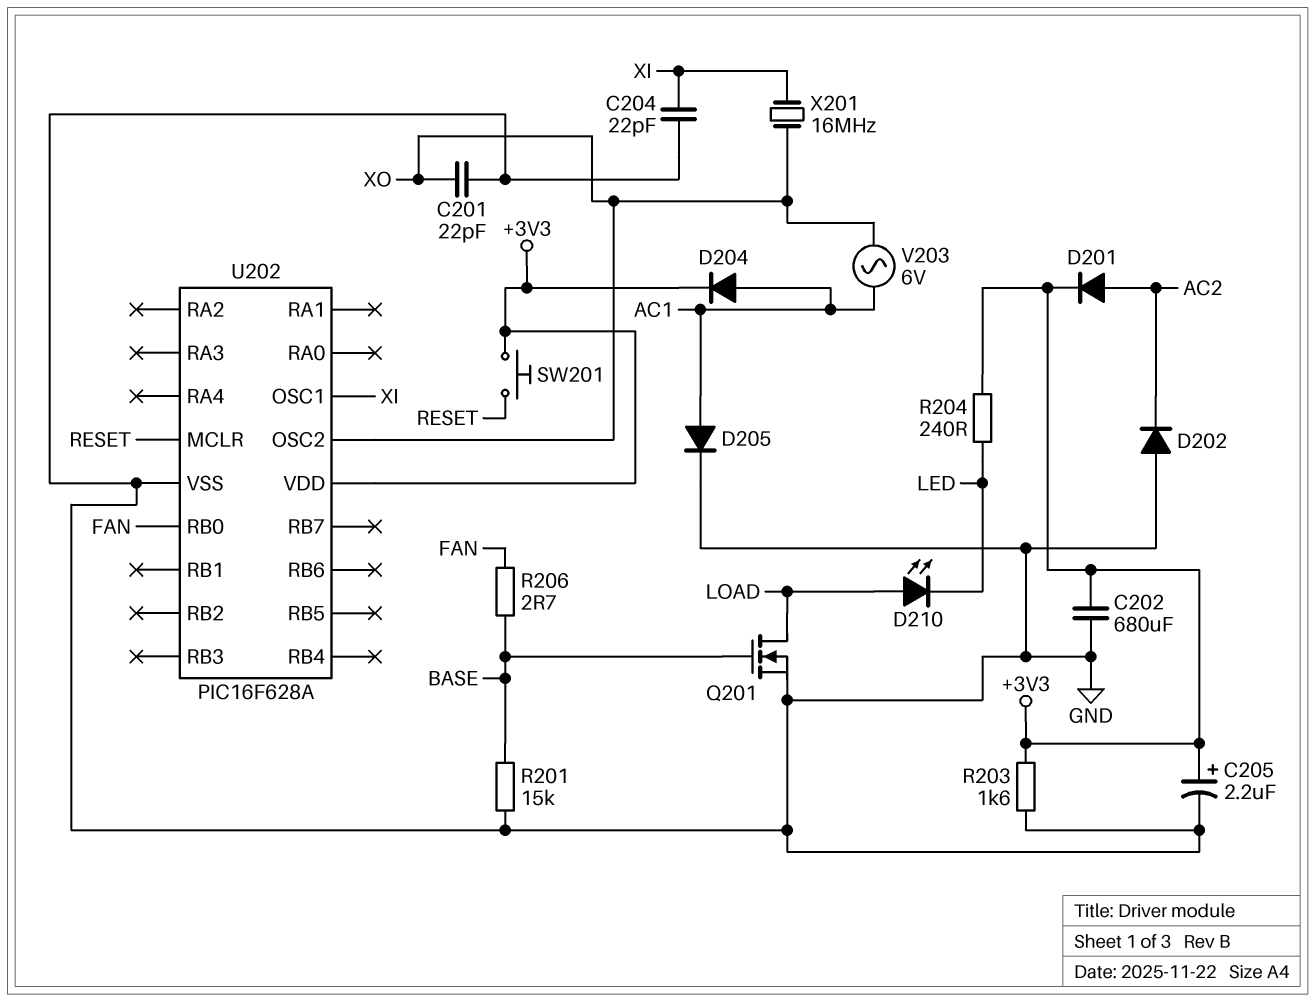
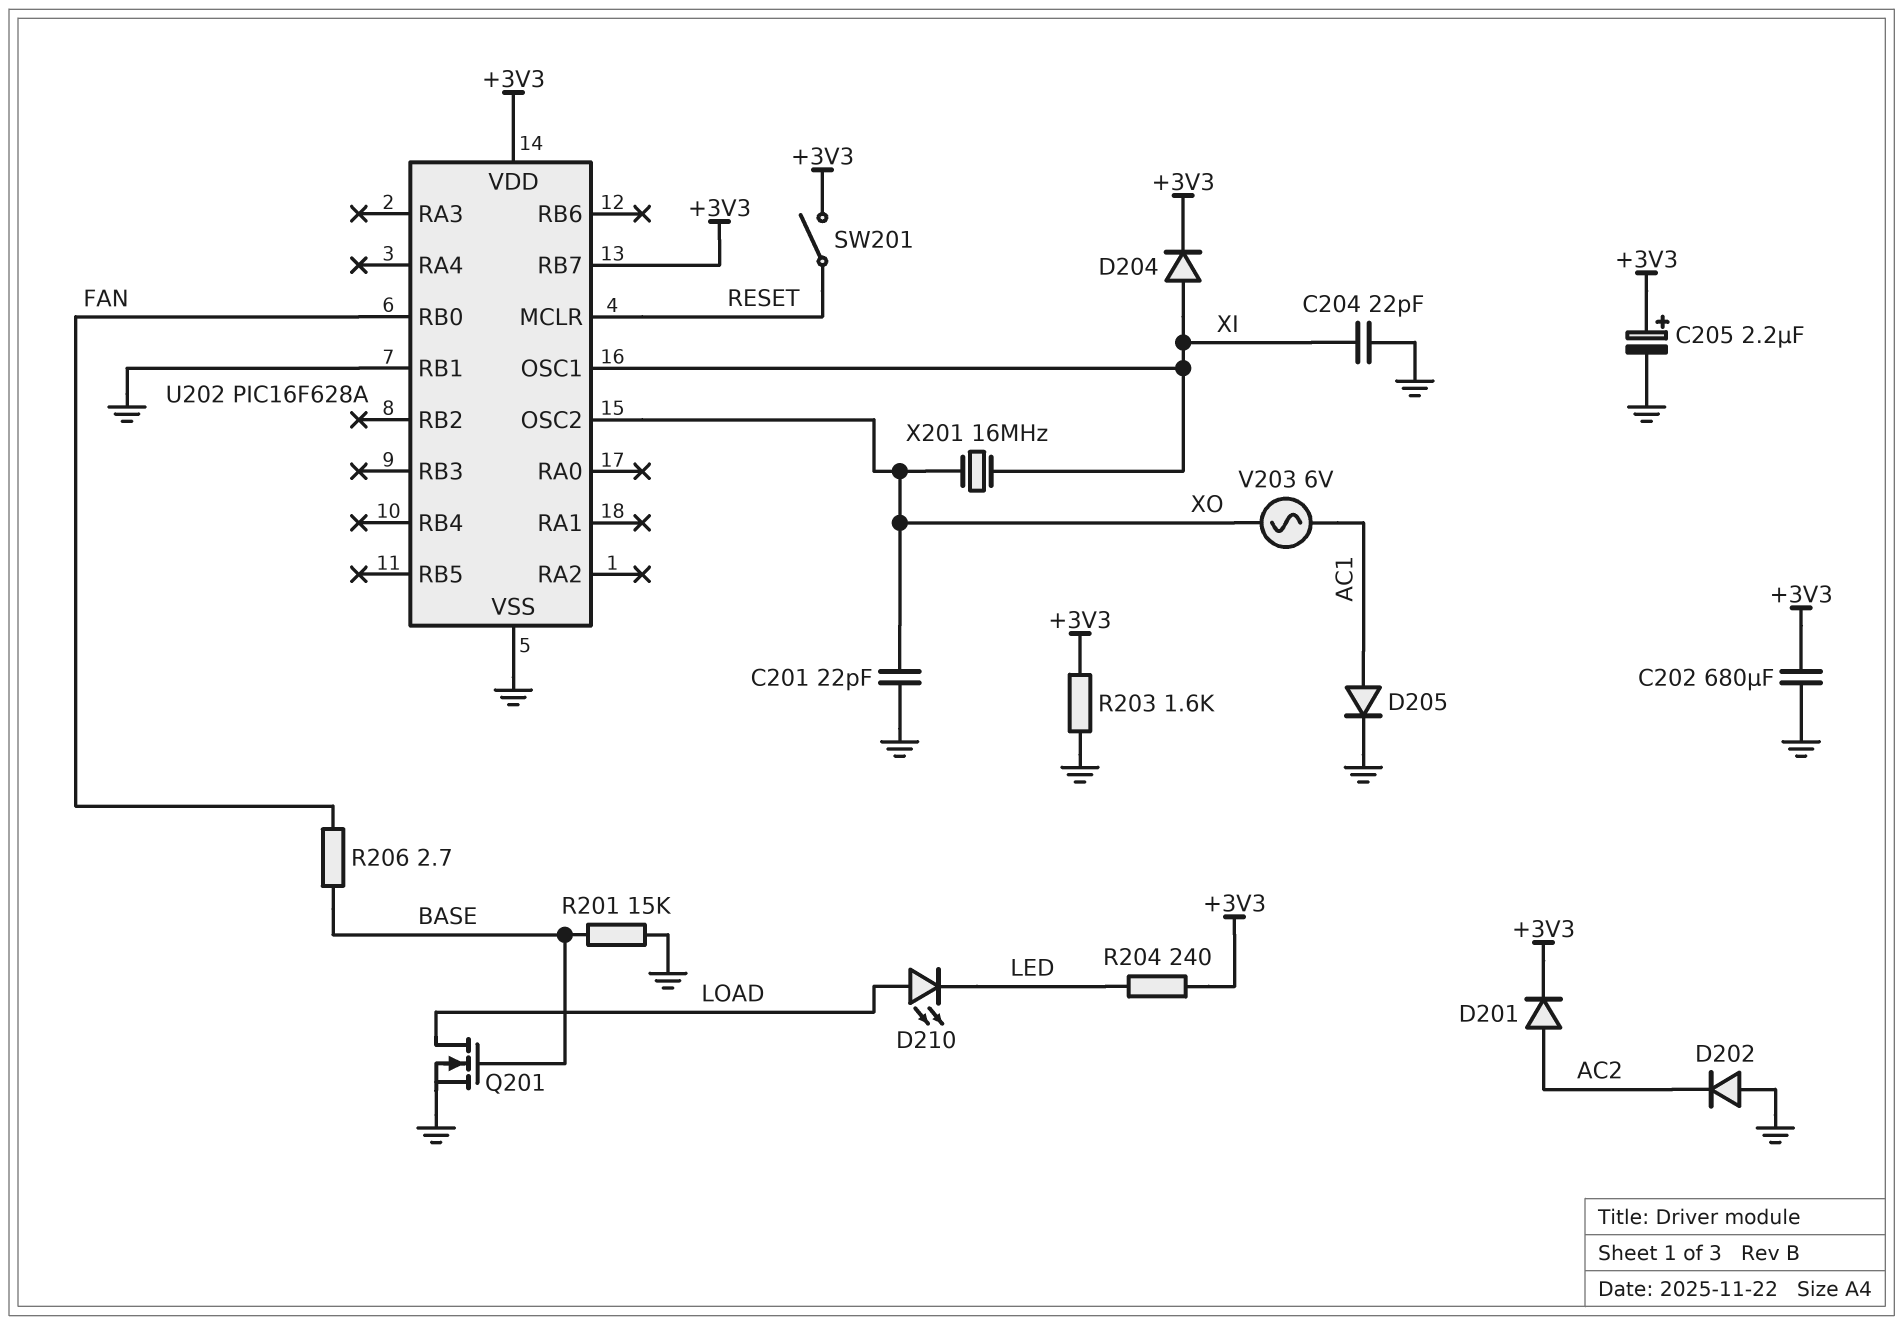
D204: diode (A AC1, K +3V3) -> diode (A XI, K +3V3)
SW201: button (+3V3, RESET) -> switch (+3V3, RESET)
U202 pin RB1: none -> GND
U202 pin RB7: none -> +3V3

